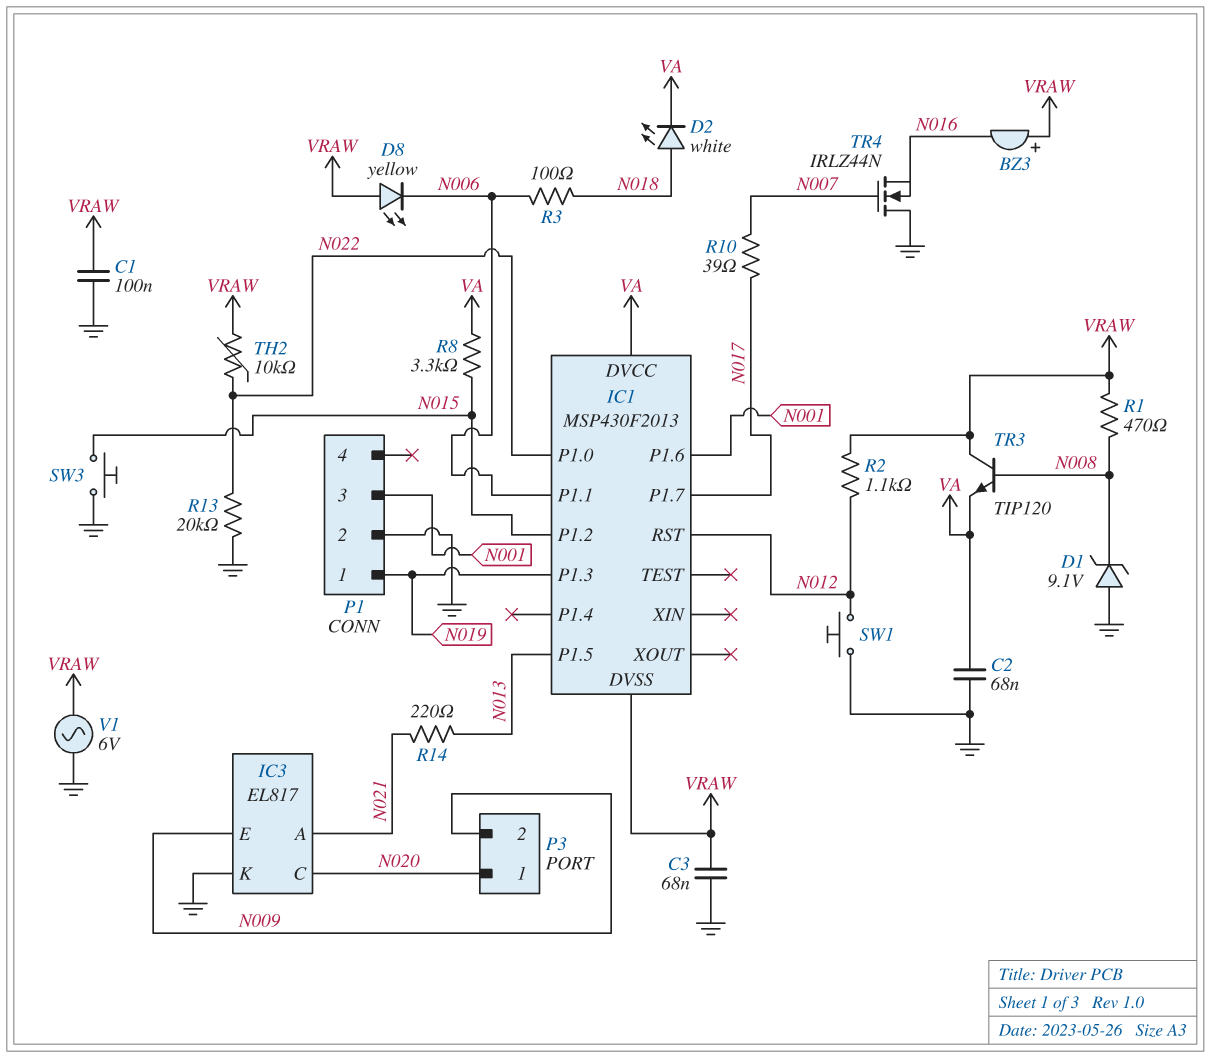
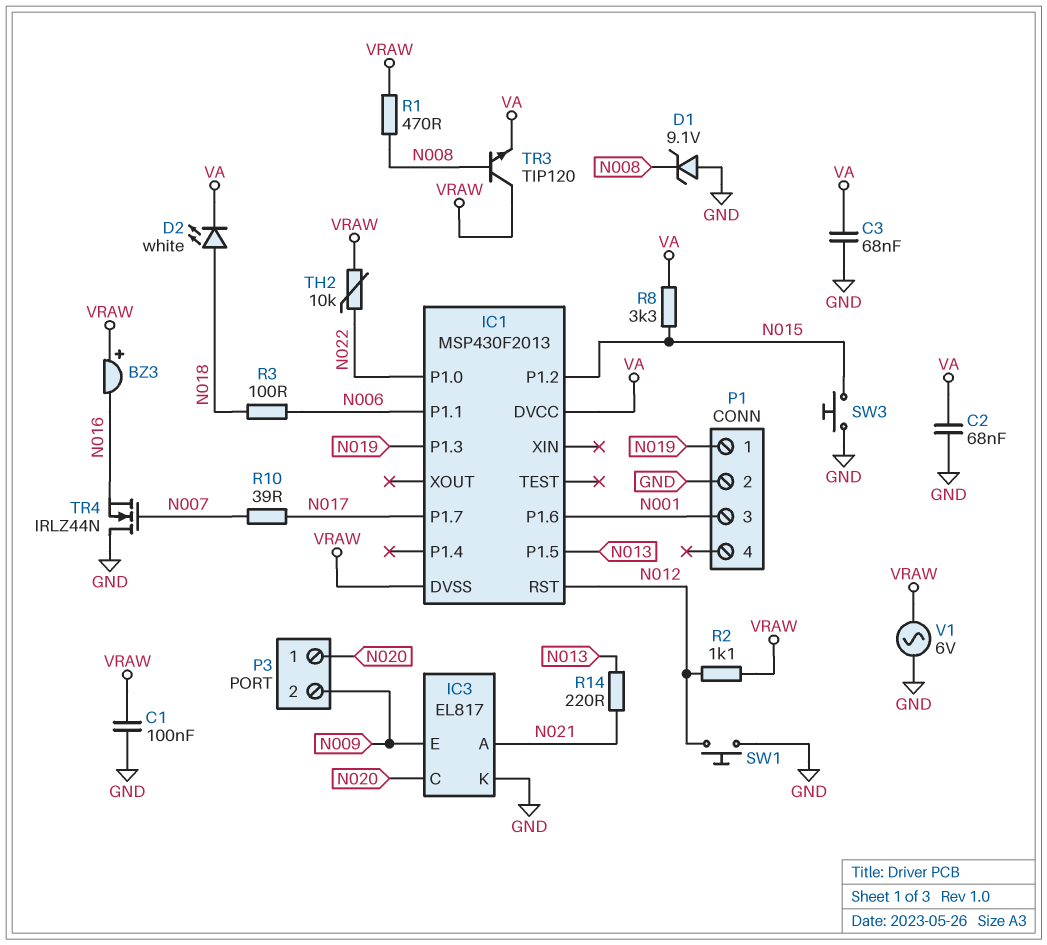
C3: 68nF (GND, VRAW) -> 68nF (GND, VA)
D8: LED yellow (A VRAW, K N006) -> none
R13: 20k (GND, N022) -> none

